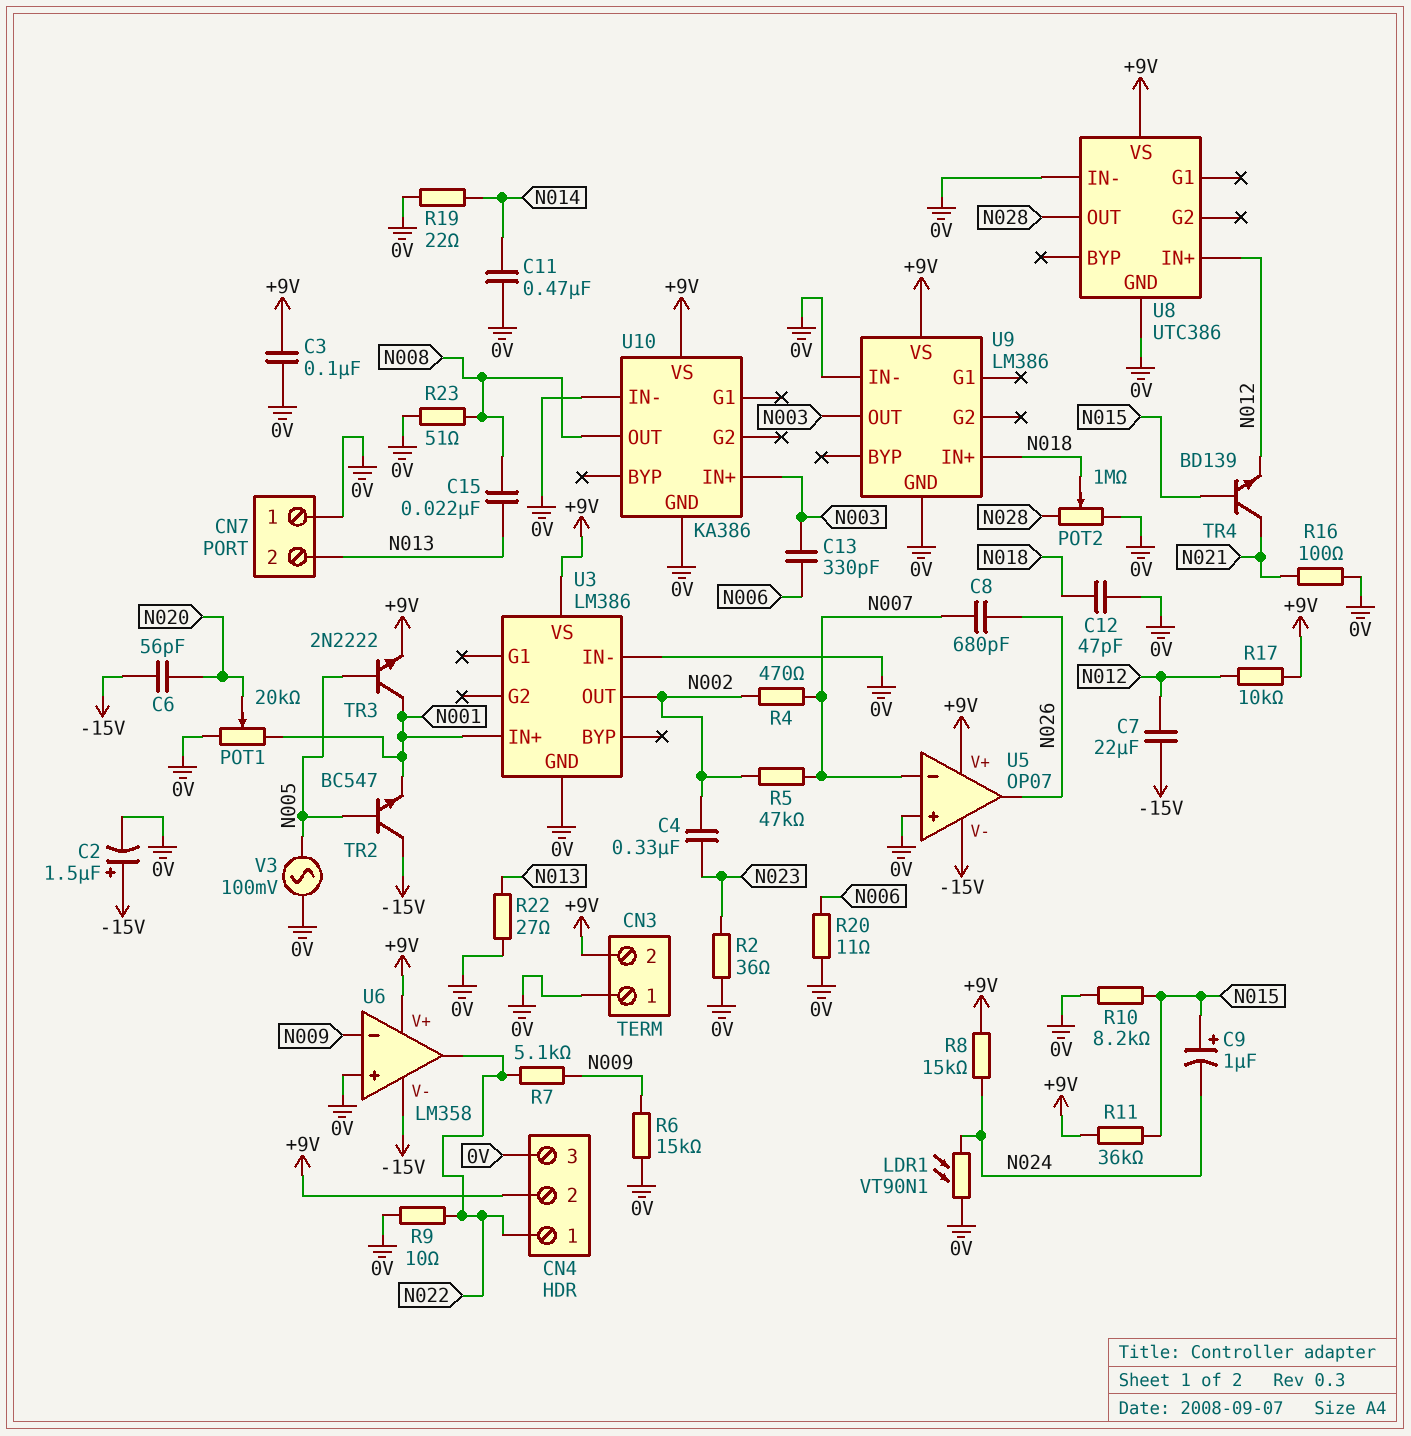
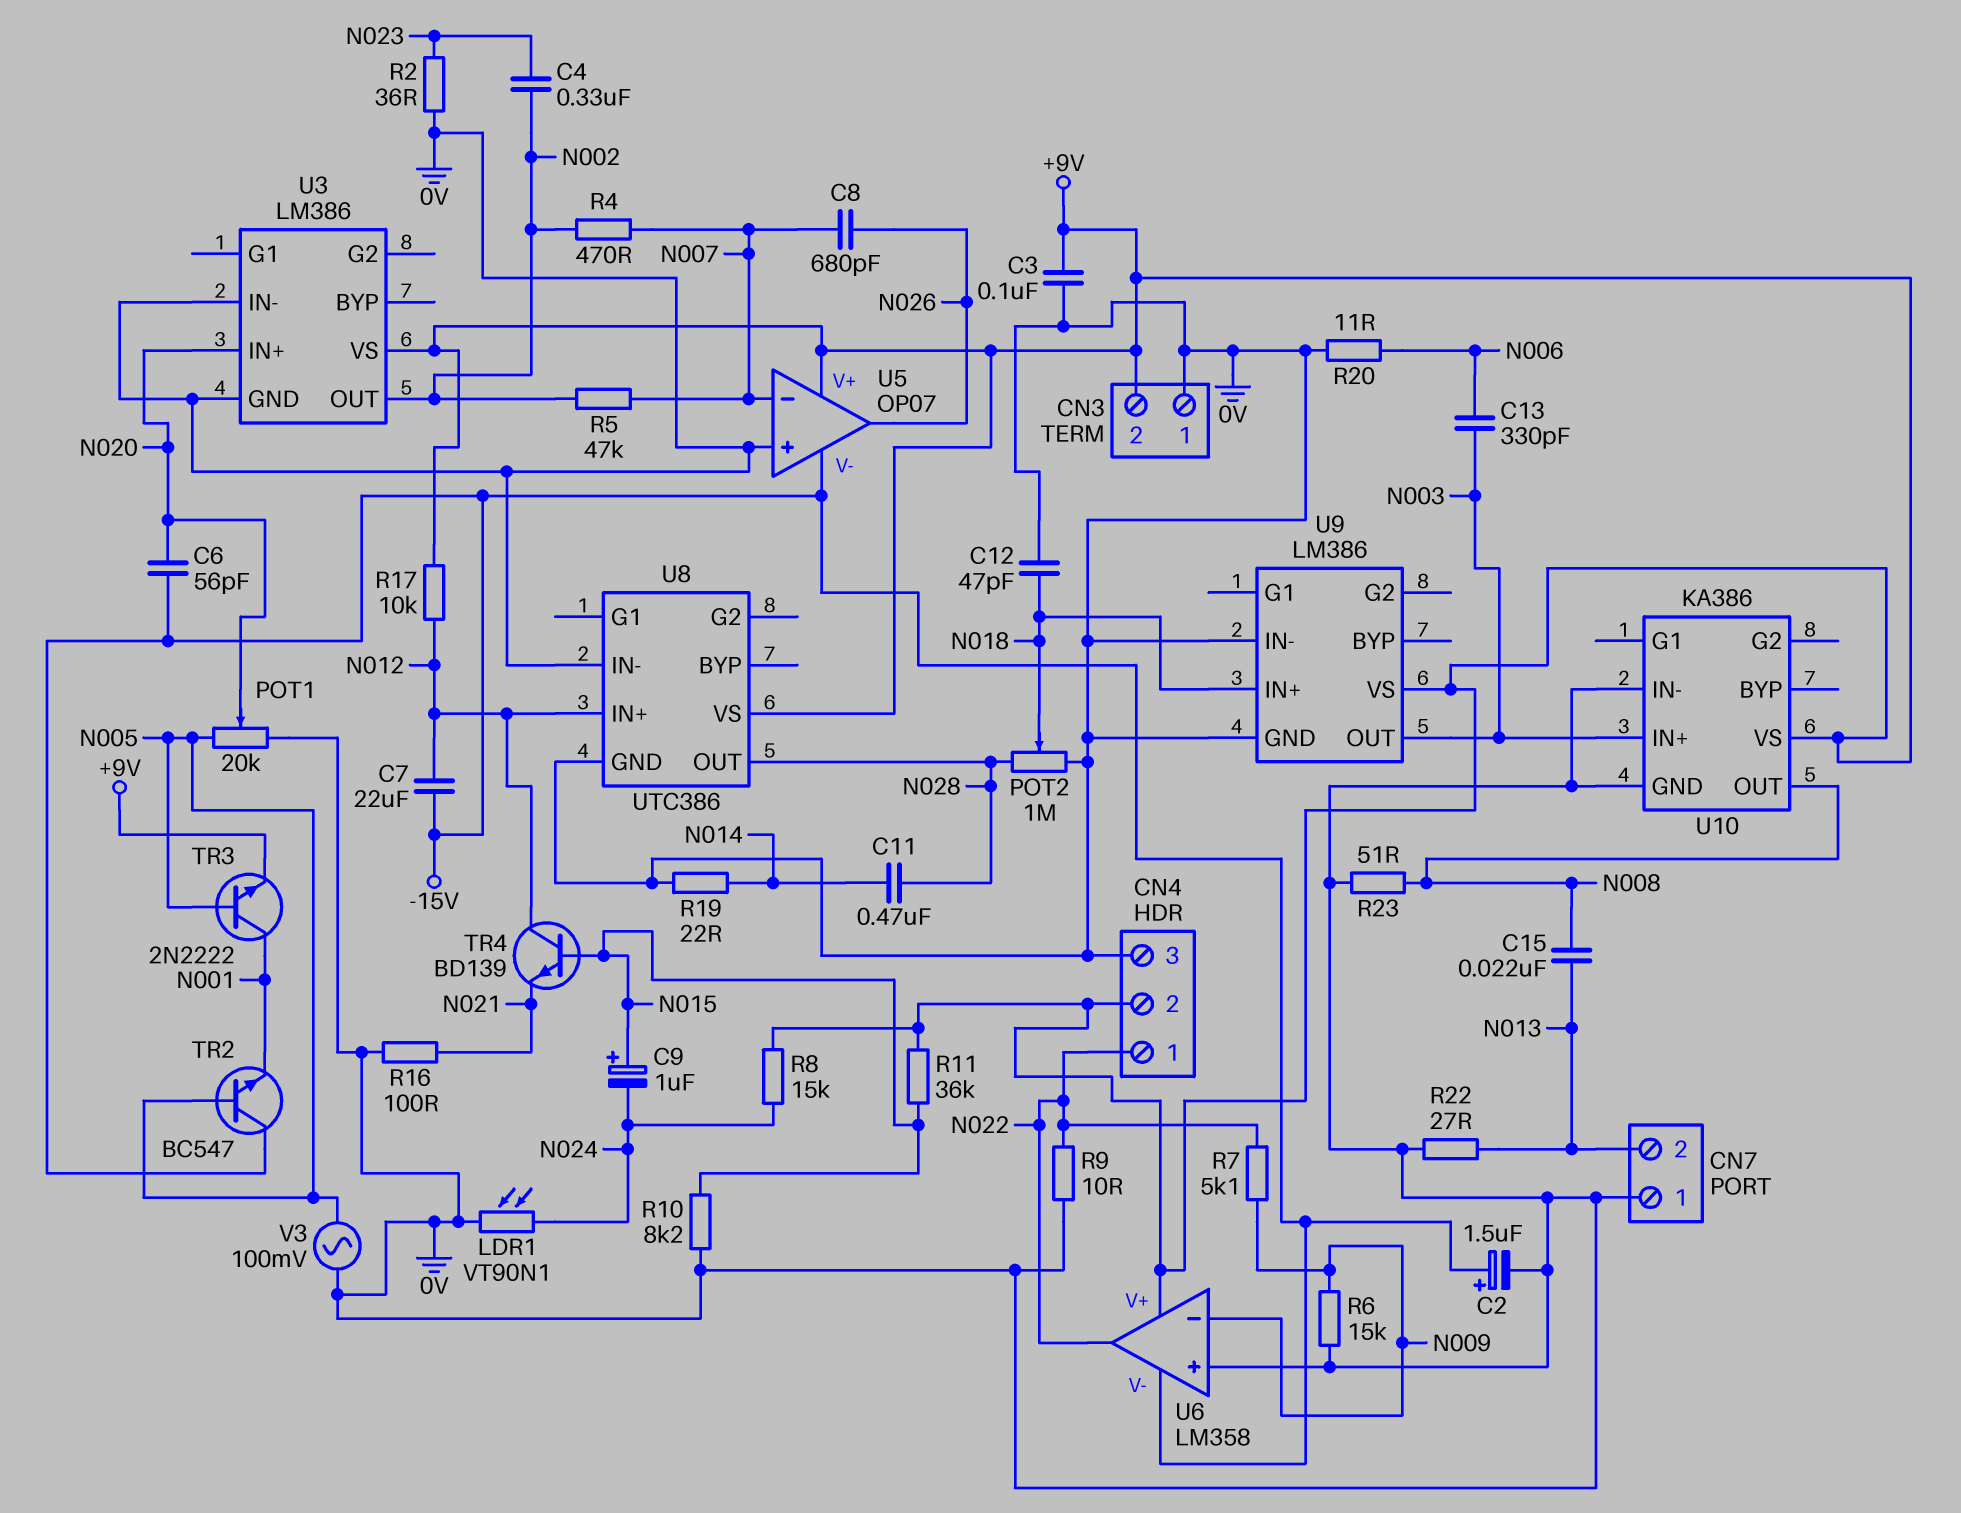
C11: 470nF (0V, N014) -> 470nF (N014, N028)
POT1: 20k (0V, N001, wiper N020) -> 20k (0V, N005, wiper N020)
TR4: NPN BD139 (B N015, C N021, E N012) -> NPN BD139 (B N015, C N012, E N021)
U3 pin IN+: N001 -> N020

